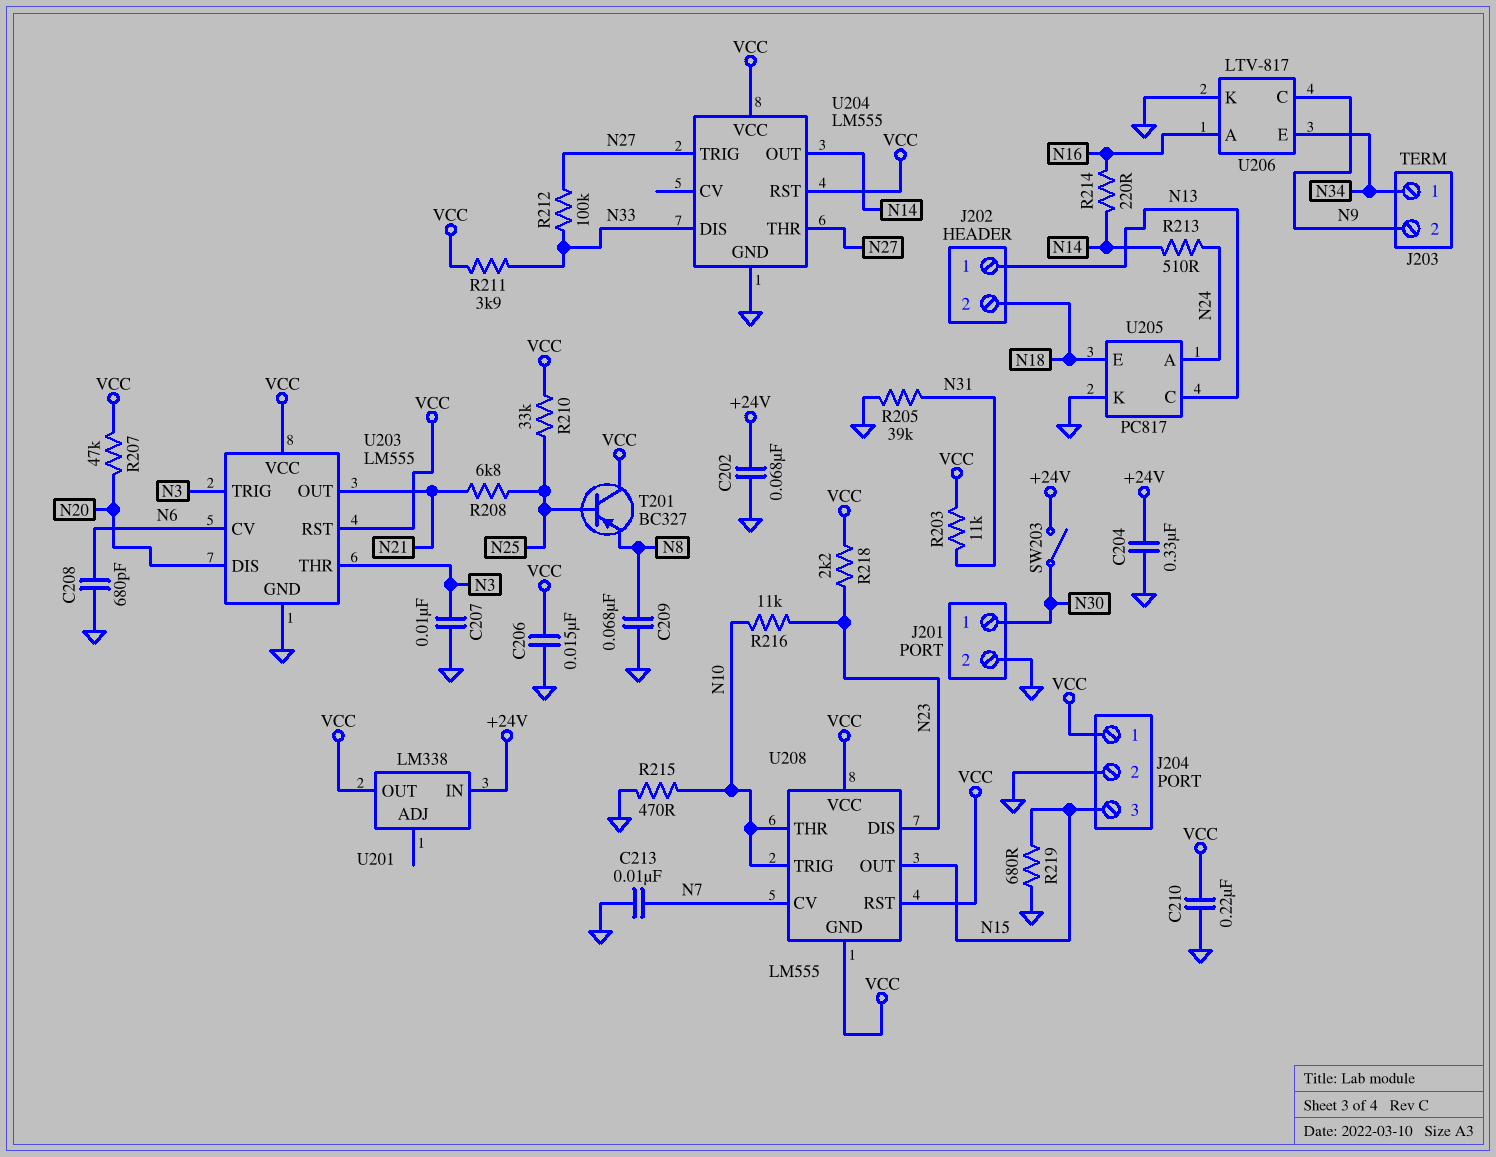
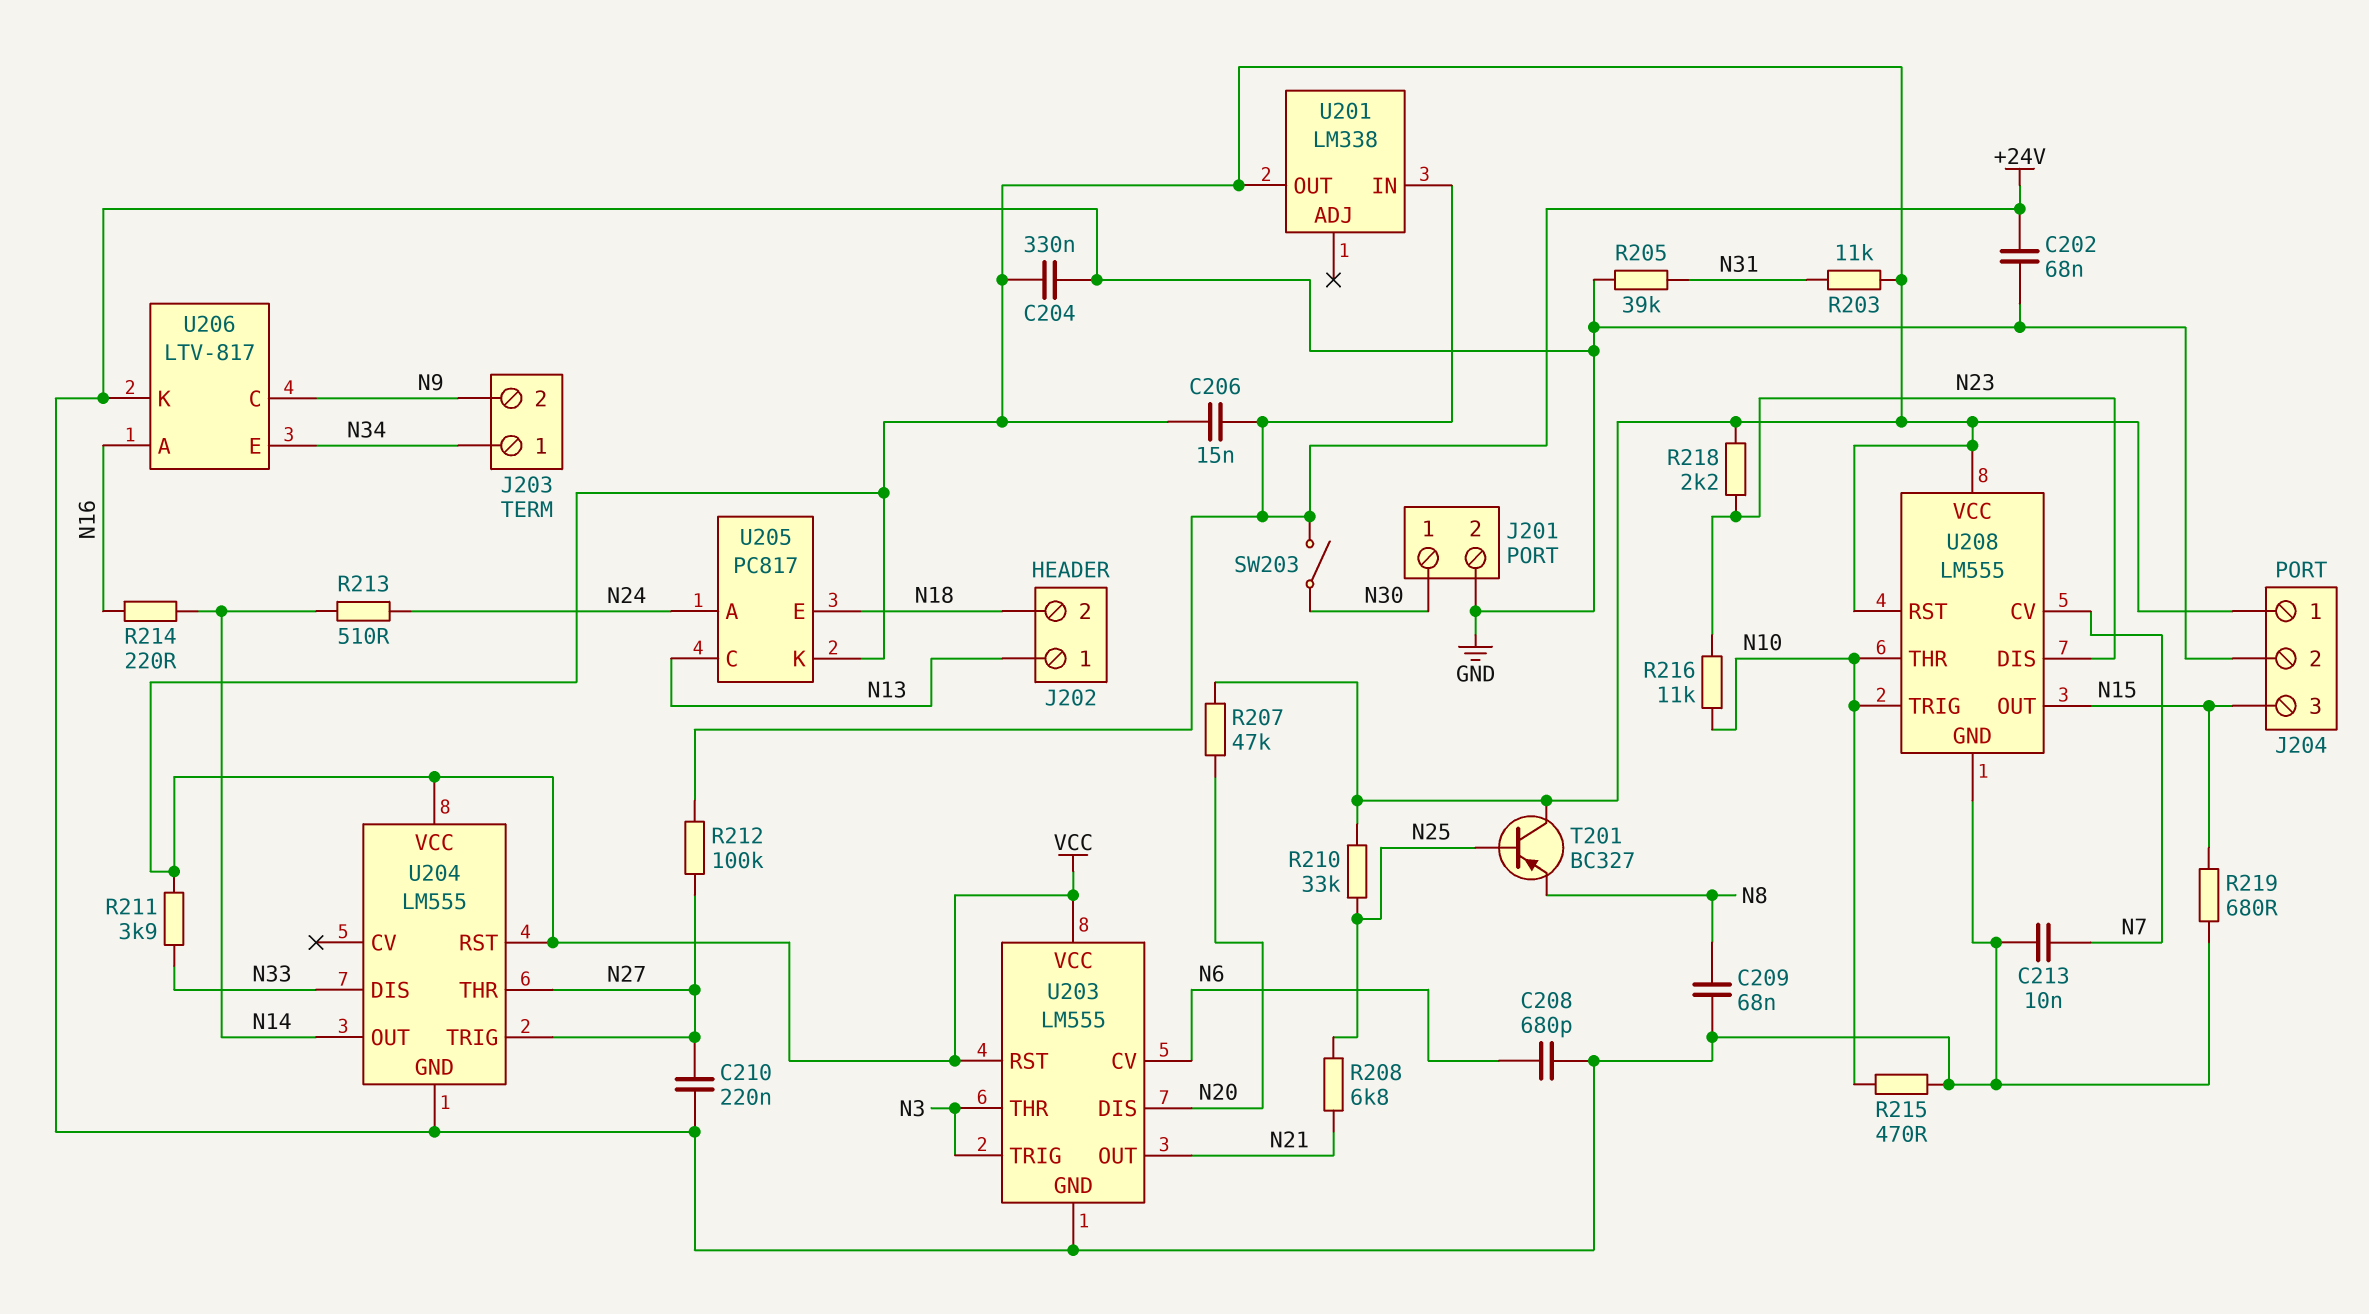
C204: 330nF (+24V, GND) -> 330nF (GND, VCC)
C206: 15nF (GND, VCC) -> 15nF (+24V, VCC)
C207: 10nF (GND, N3) -> none
C210: 220nF (GND, VCC) -> 220nF (GND, N27)
R212: 100k (N27, N33) -> 100k (+24V, N27)
U205 pin K: GND -> VCC
U208 pin GND: VCC -> GND

